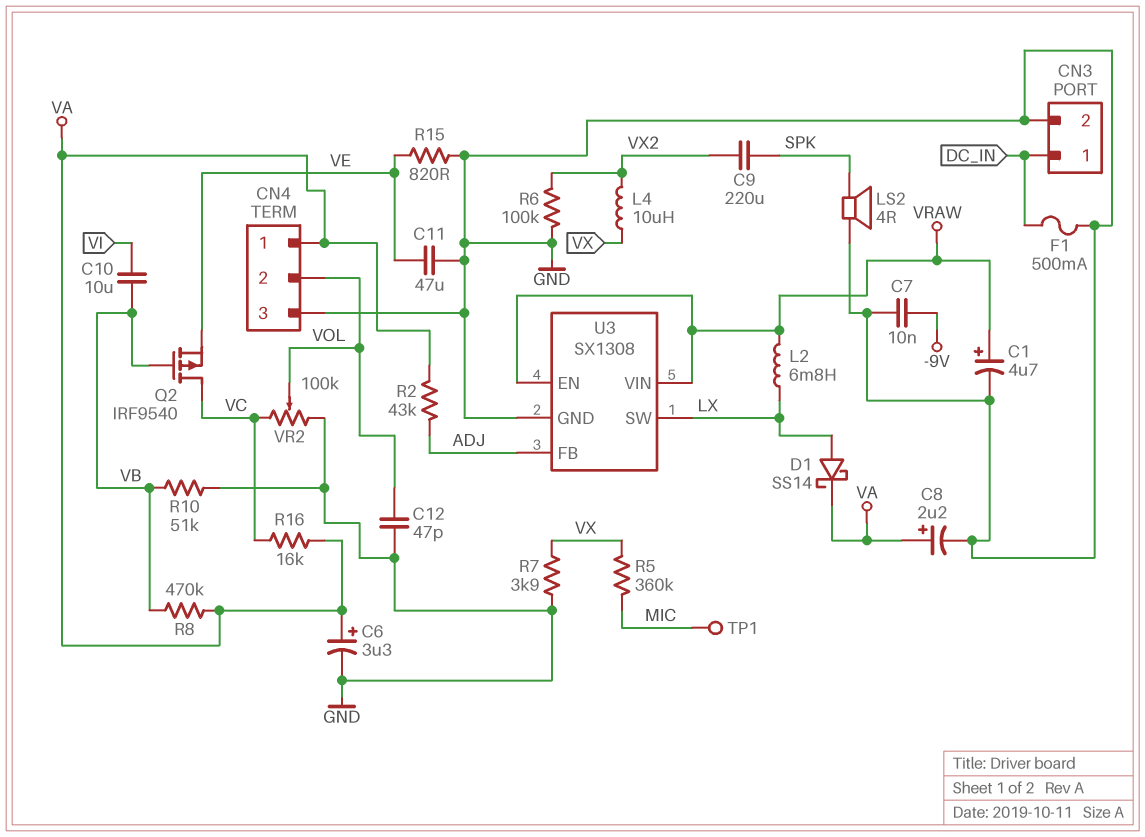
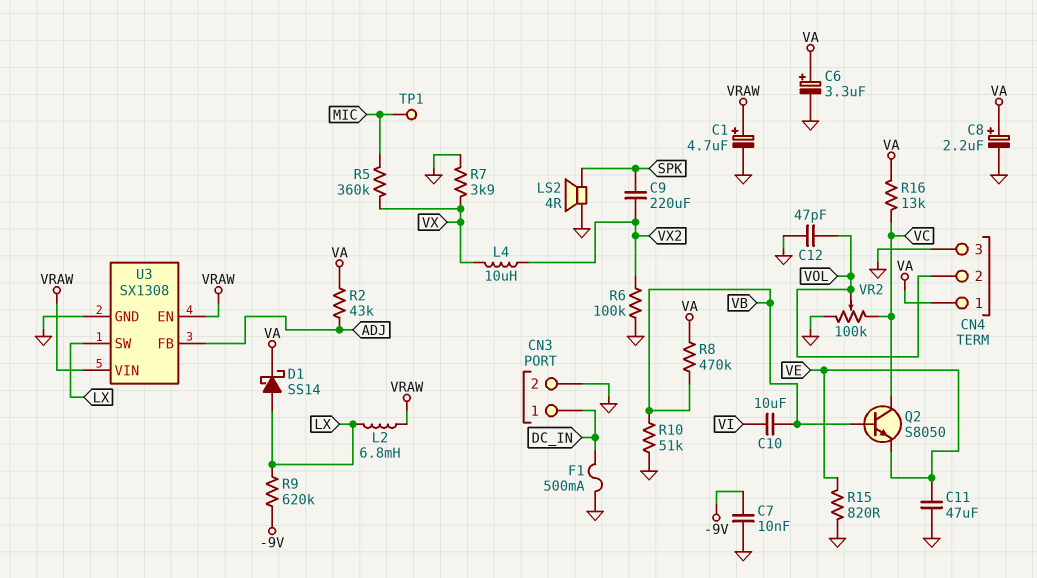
Q2: PMOS IRF9540 (G VB, D VC, S VE) -> NPN S8050 (B VB, C VC, E VE)
R9: none -> 620k (-9V, LX)
R16: 16k (VA, VC) -> 13k (VA, VC)

